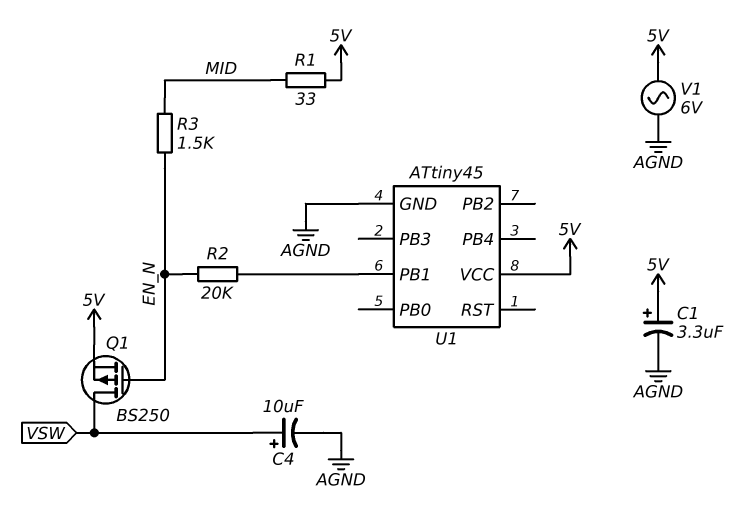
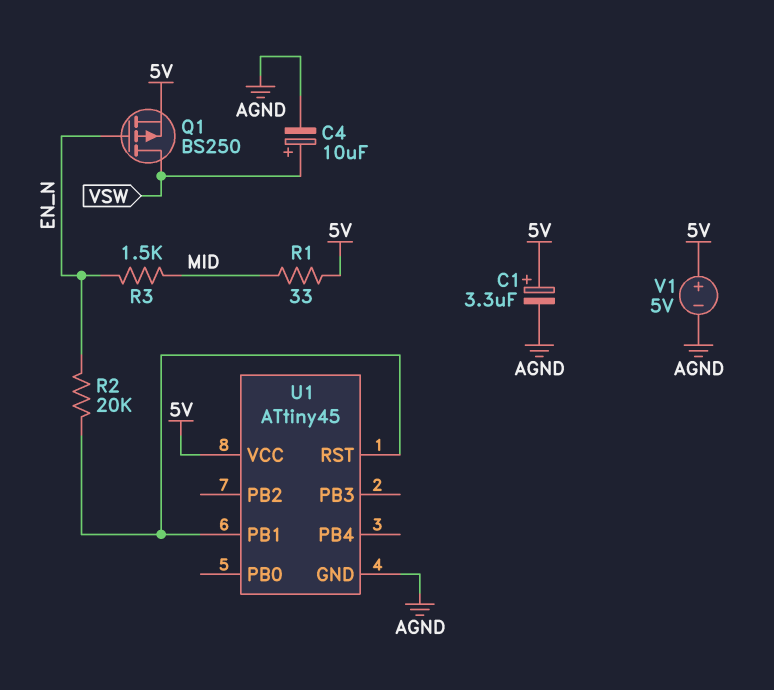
U1 pin RST: none -> U1/PB1
V1: AC 6V (5V, AGND) -> 5V (plus 5V, minus AGND)

